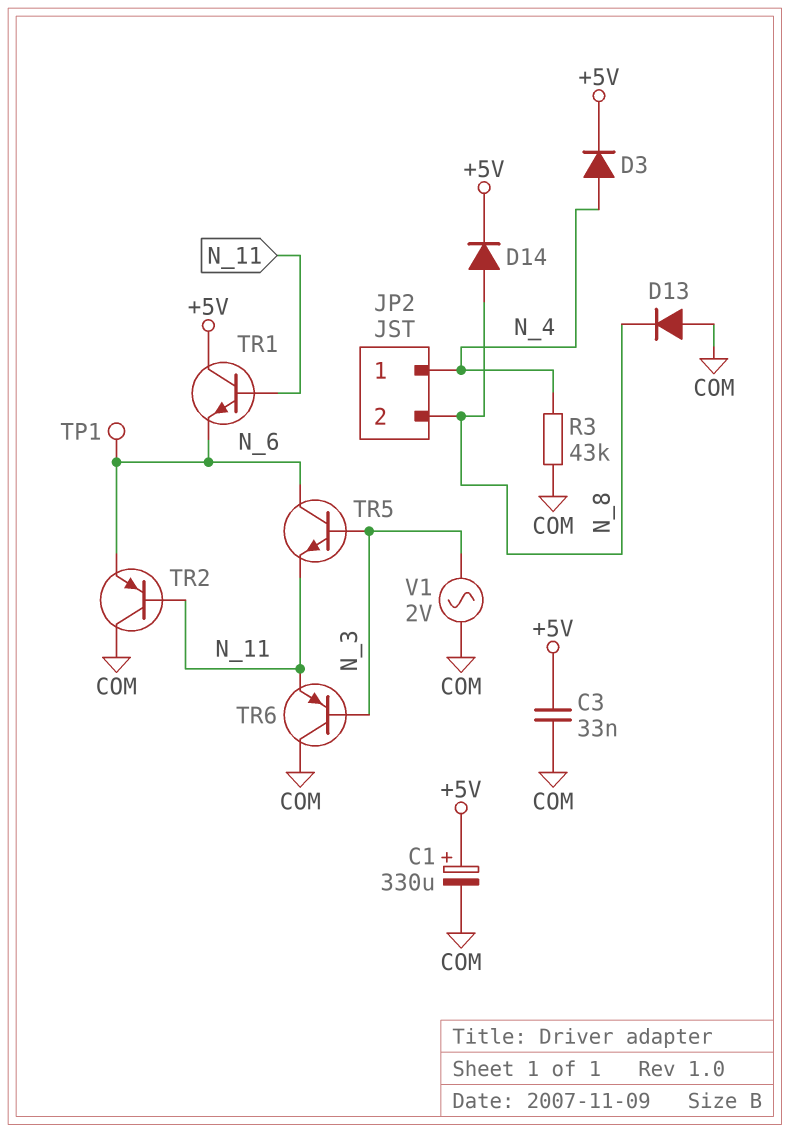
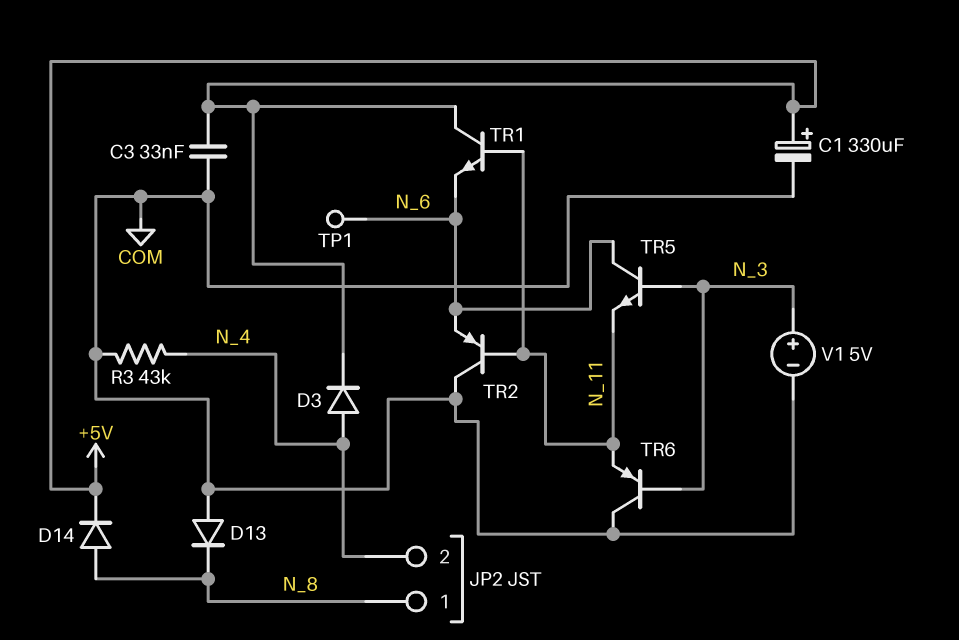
JP2 pin 1: N_4 -> N_8
JP2 pin 2: N_8 -> N_4
V1: AC 2V (COM, N_3) -> 5V (plus N_3, minus COM)

